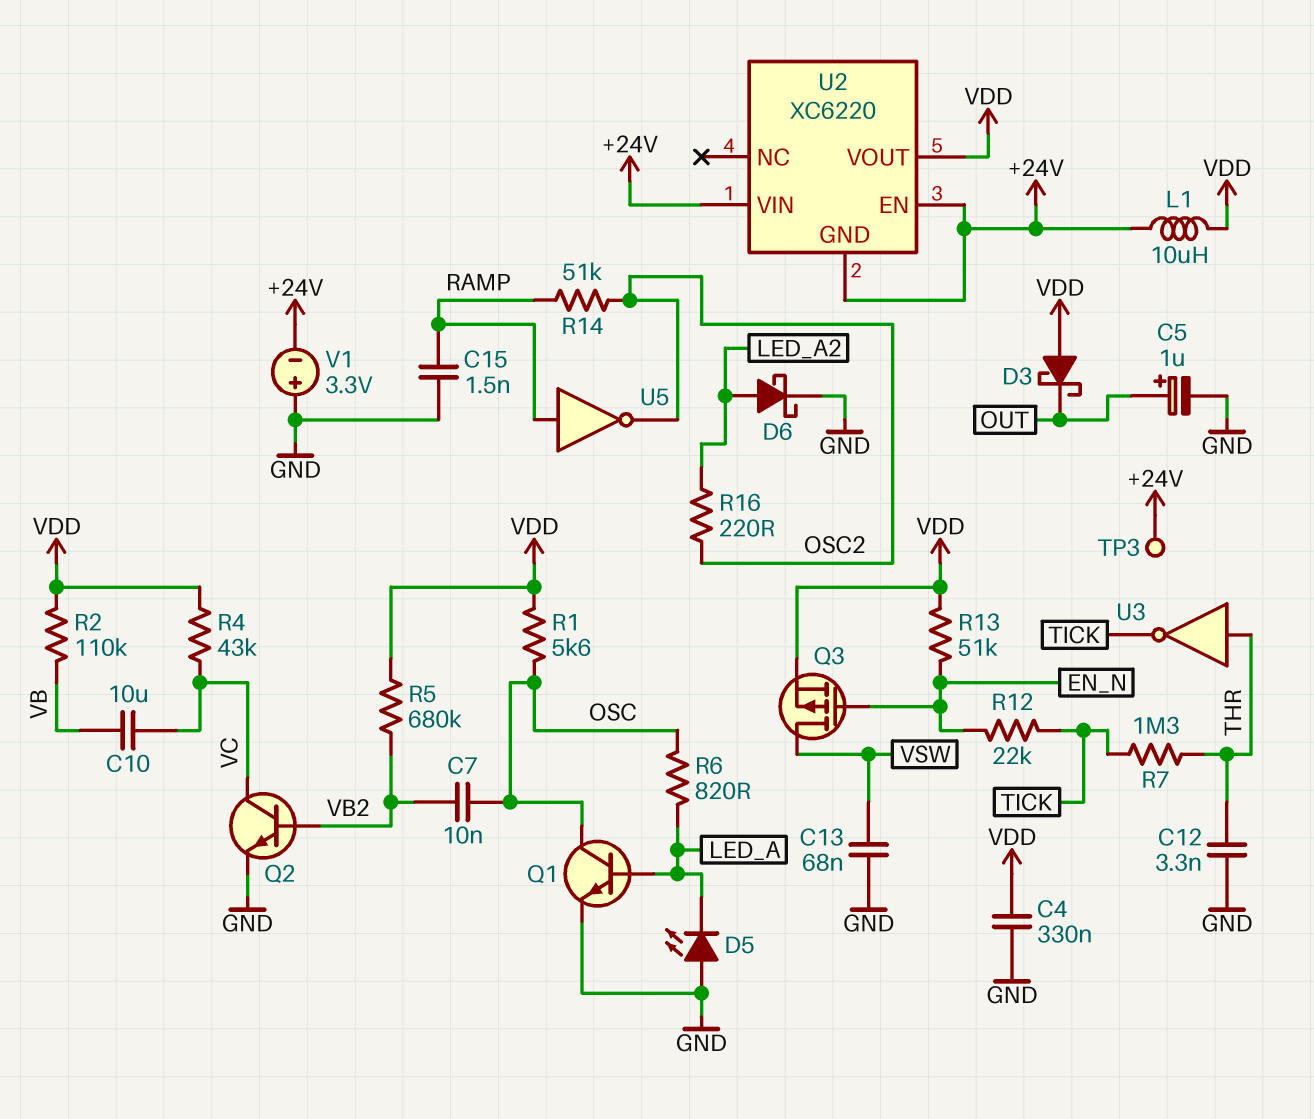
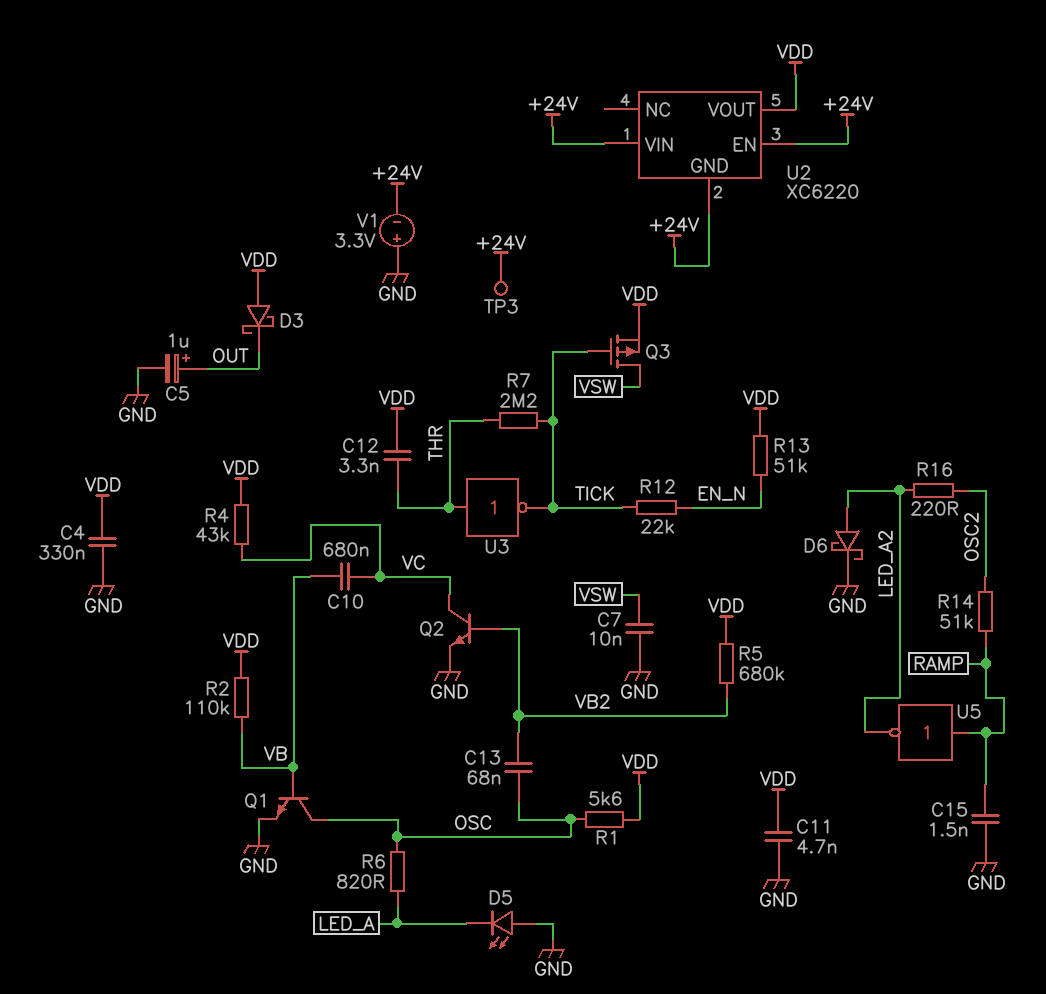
C7: 10nF (OSC, VB2) -> 10nF (GND, VSW)
C10: 10uF (VB, VC) -> 680nF (VB, VC)
C11: none -> 4.7nF (GND, VDD)
C12: 3.3nF (GND, THR) -> 3.3nF (THR, VDD)
C13: 68nF (GND, VSW) -> 68nF (OSC, VB2)
L1: 10uH (+24V, VDD) -> none
Q1: NPN (B LED_A, C OSC, E GND) -> NPN (B VB, C OSC, E GND)
Q3: PMOS (G EN_N, D VSW, S VDD) -> PMOS (G TICK, D VSW, S VDD)
R7: 1.3M (THR, TICK) -> 2.2M (THR, TICK)
U5: NOT (in RAMP, out OSC2) -> NOT (in RAMP, out LED_A2)

